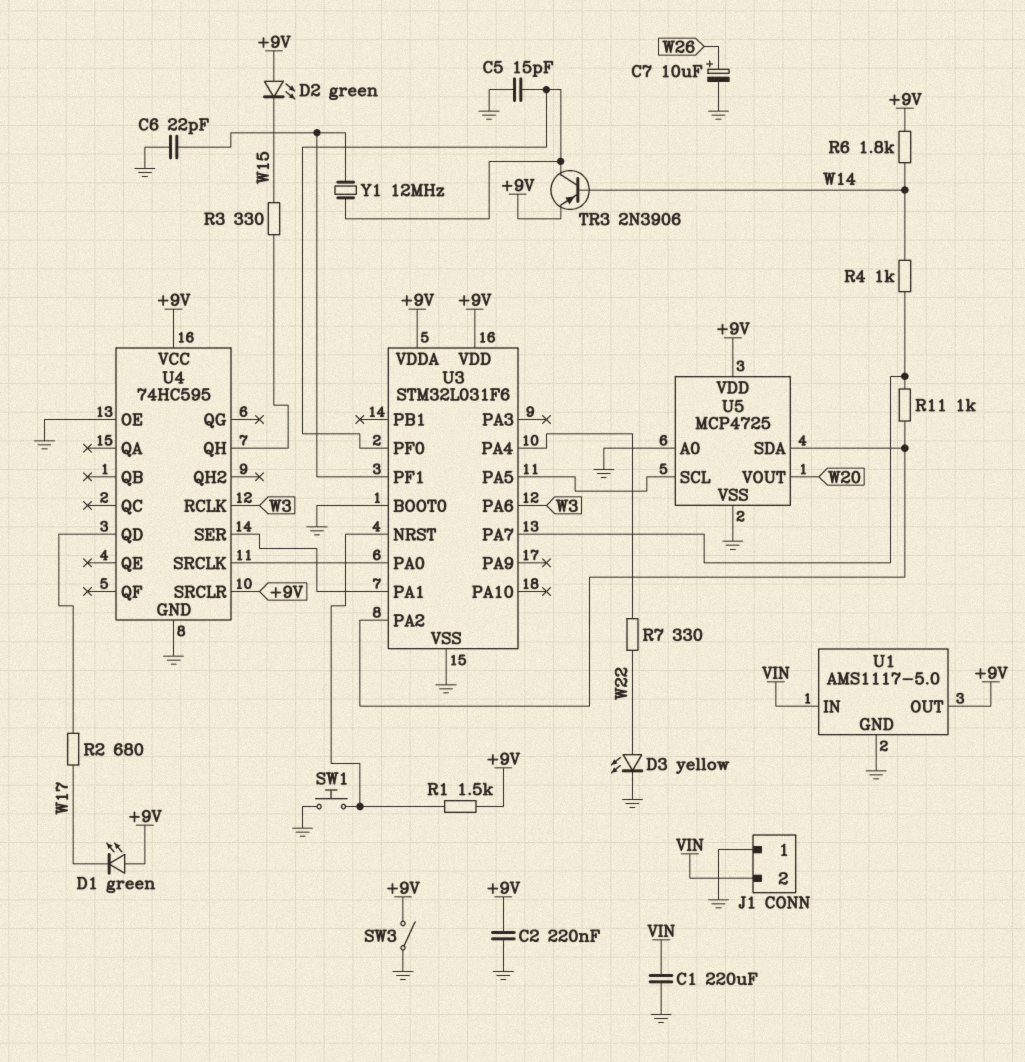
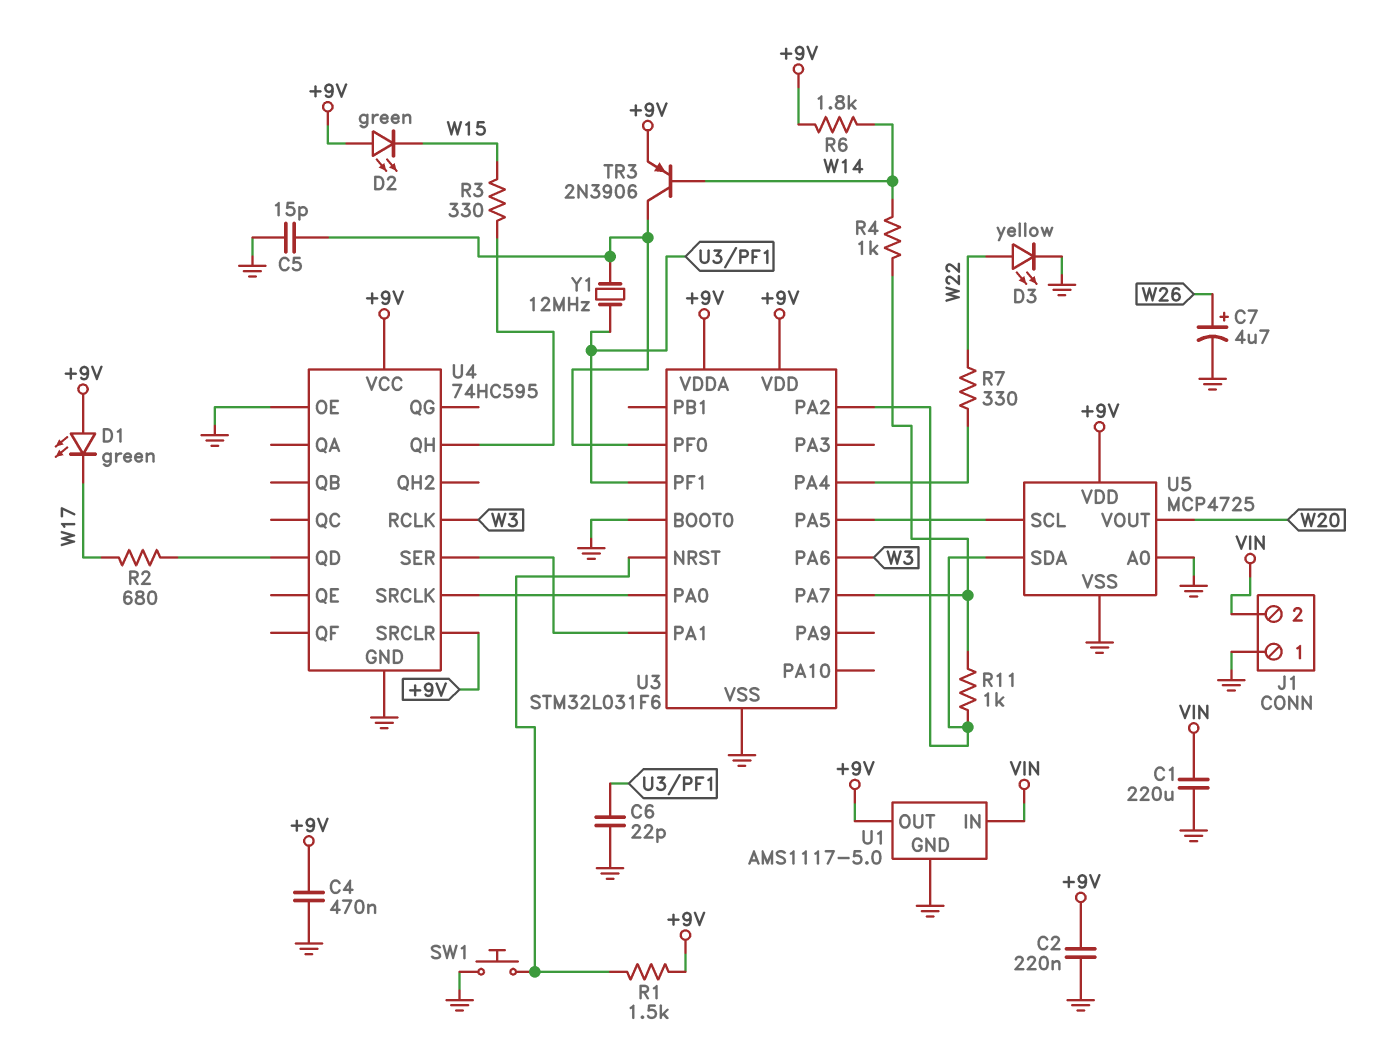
C4: none -> 470nF (+9V, GND)
C7: 10uF (plus W26, minus GND) -> 4.7uF (plus W26, minus GND)
SW3: switch (+9V, GND) -> none

